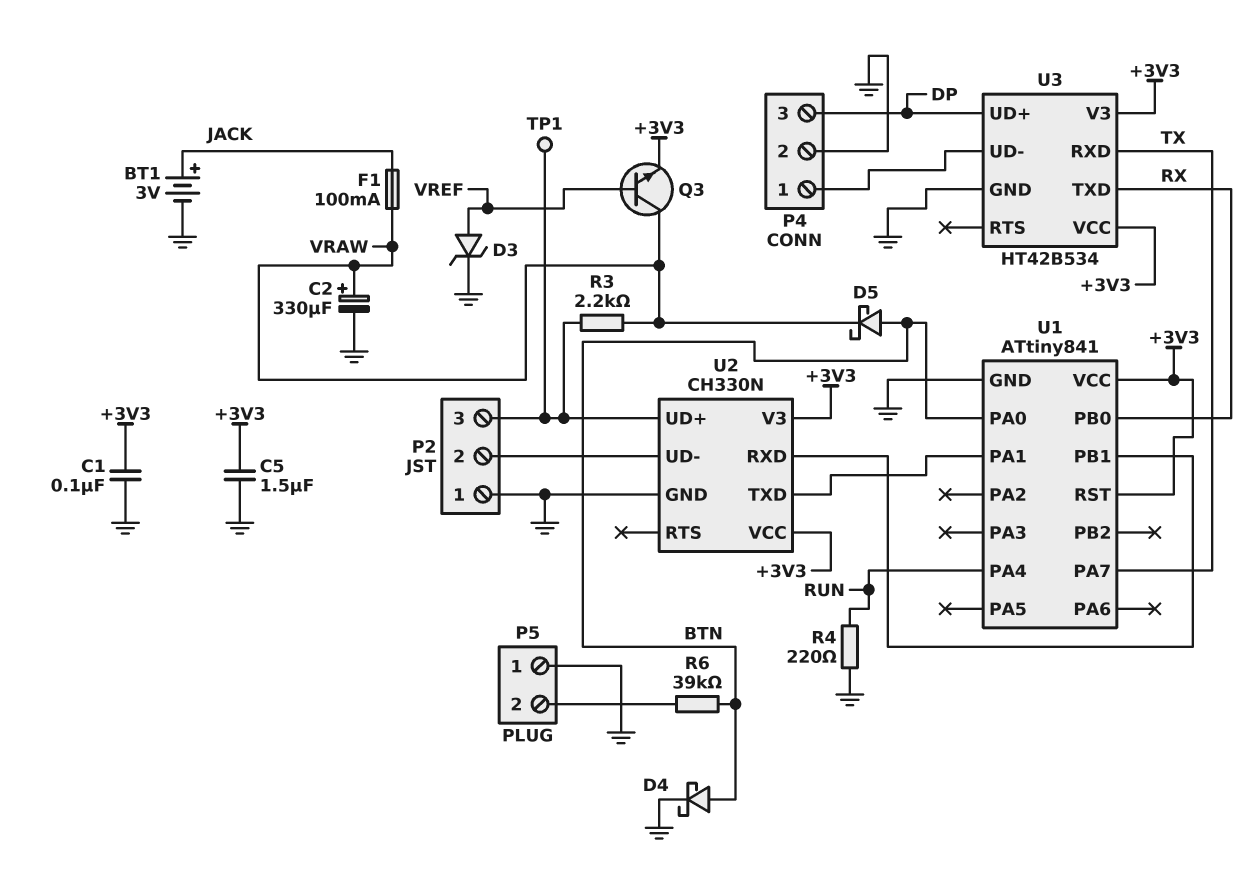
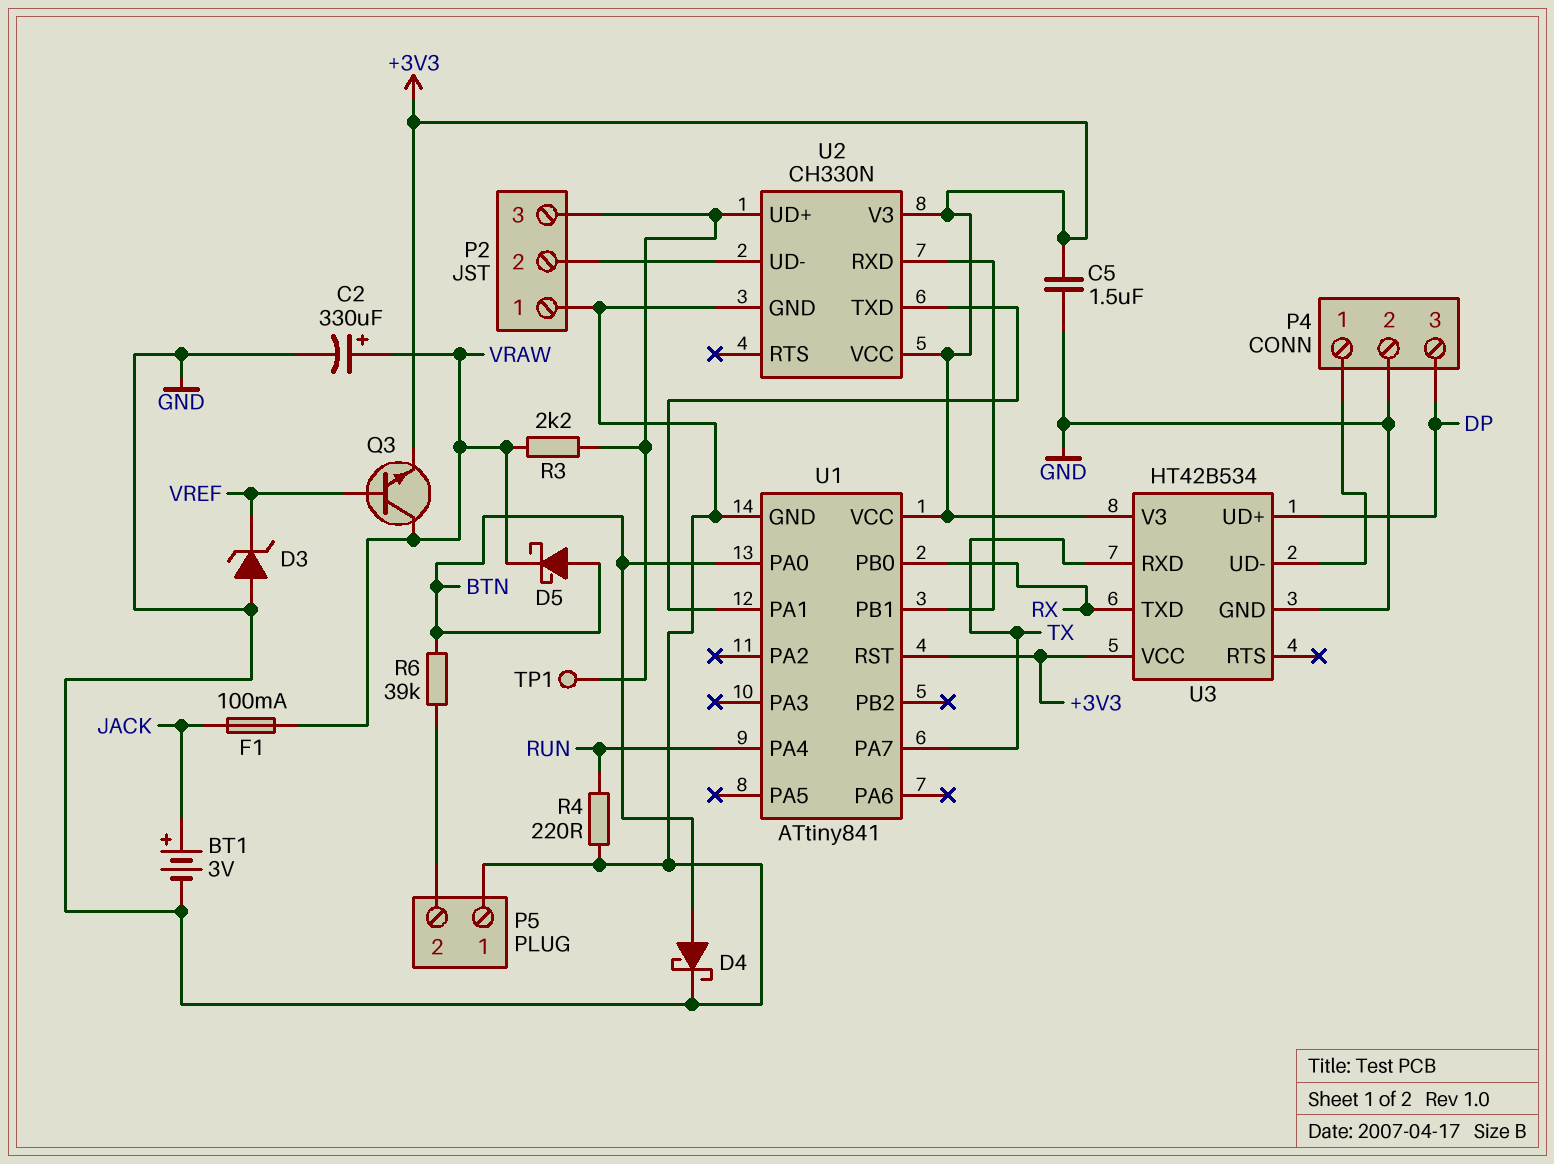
C1: 100nF (+3V3, GND) -> none
D3: zener (A VREF, K GND) -> zener (A GND, K VREF)

